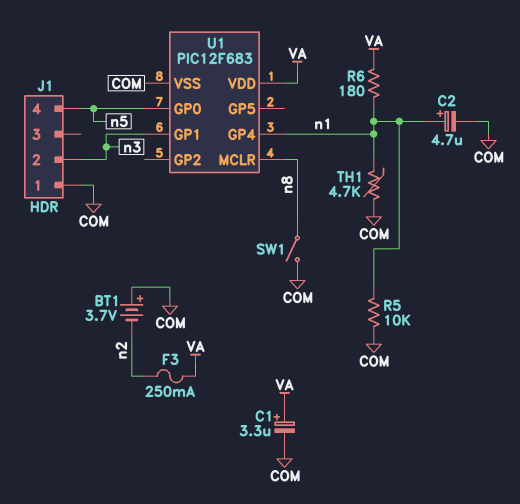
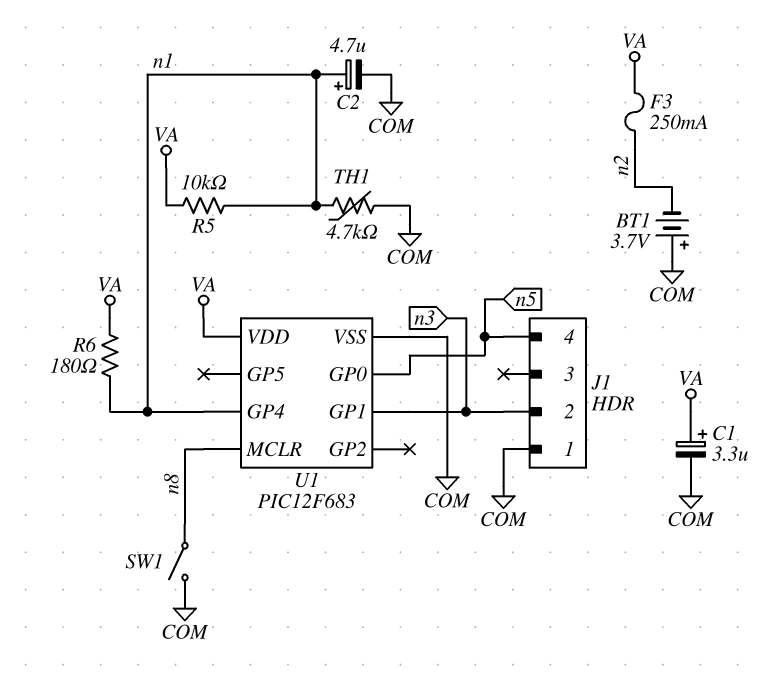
R5: 10k (COM, n1) -> 10k (VA, n1)

